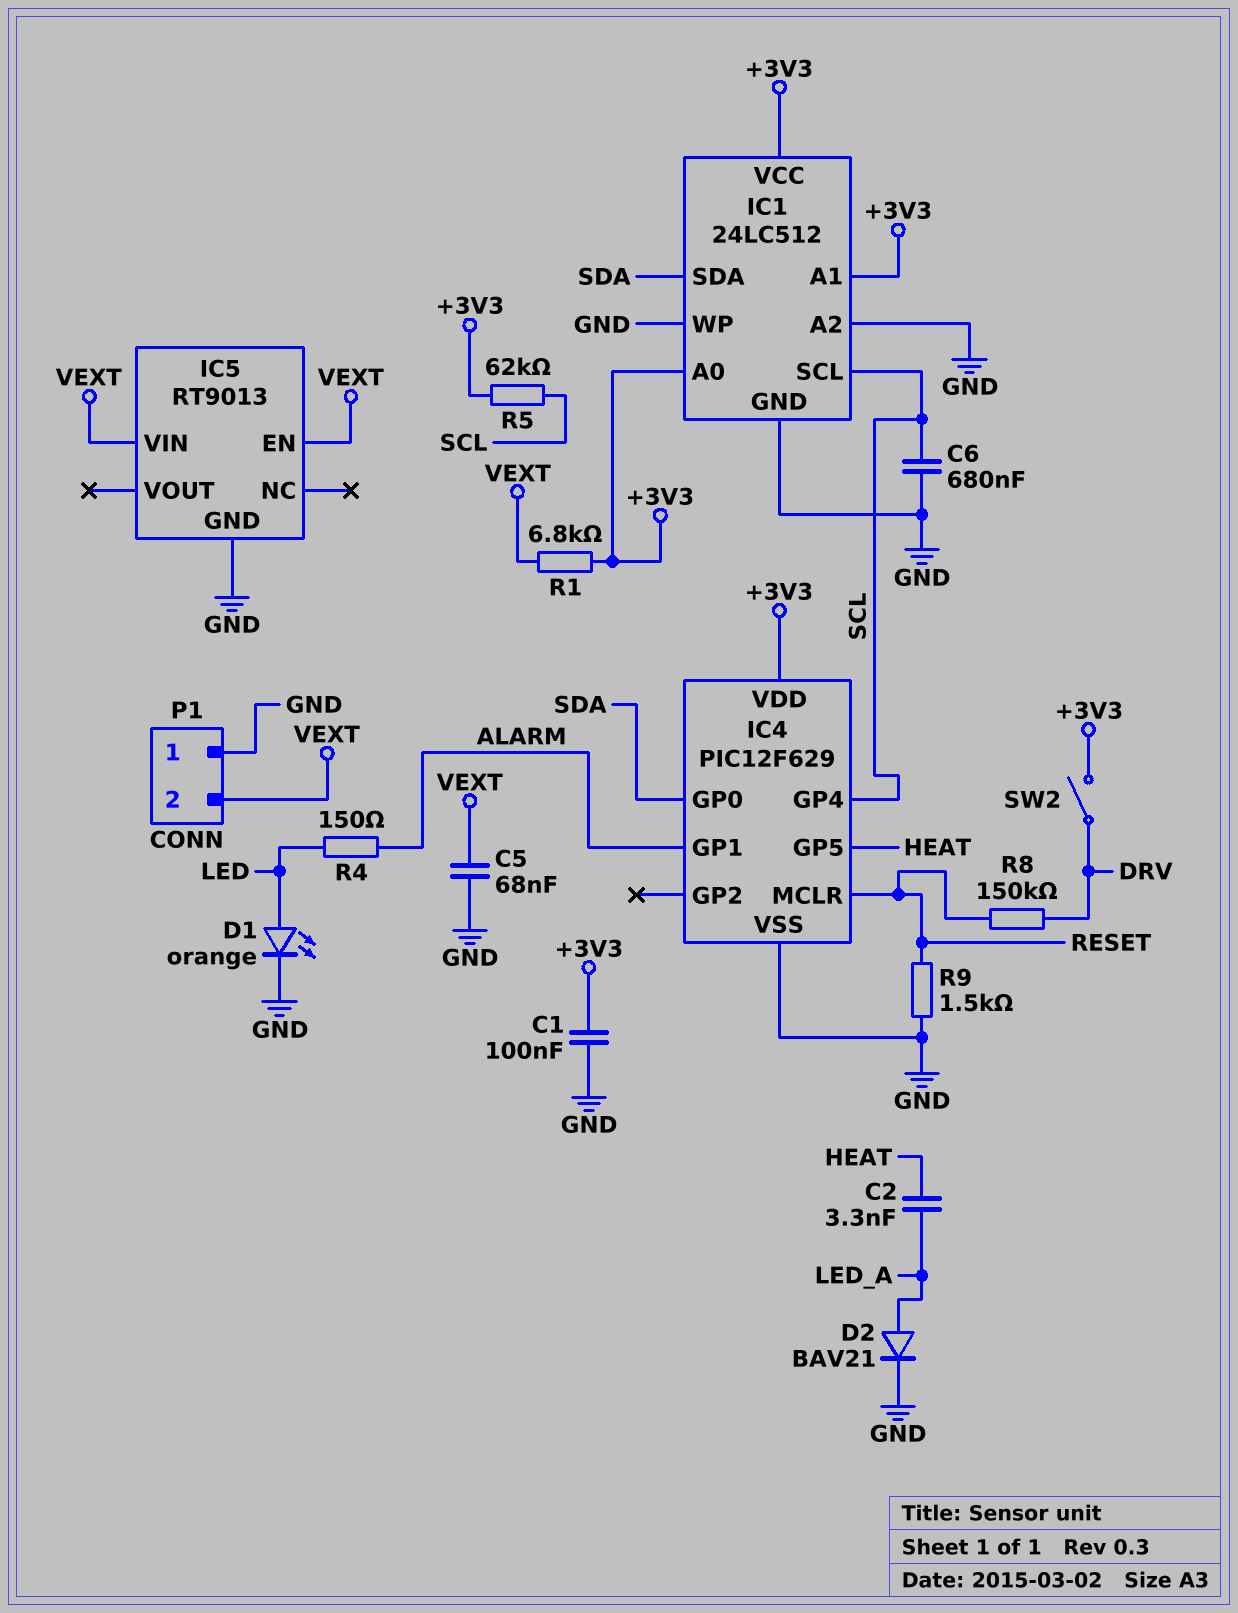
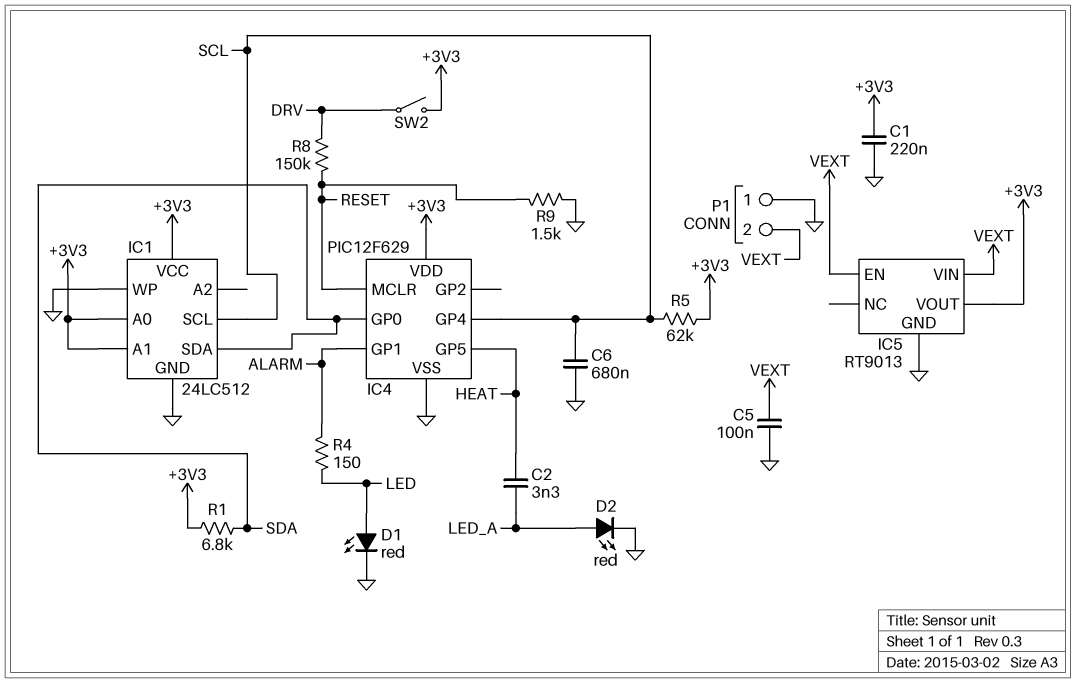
C1: 100nF (+3V3, GND) -> 220nF (+3V3, GND)
C5: 68nF (GND, VEXT) -> 100nF (GND, VEXT)
D1: LED orange (A LED, K GND) -> LED red (A LED, K GND)
D2: diode BAV21 (A LED_A, K GND) -> LED red (A LED_A, K GND)
IC1 pin A2: GND -> none
IC5 pin VOUT: none -> +3V3
R1: 6.8k (+3V3, VEXT) -> 6.8k (+3V3, SDA)

